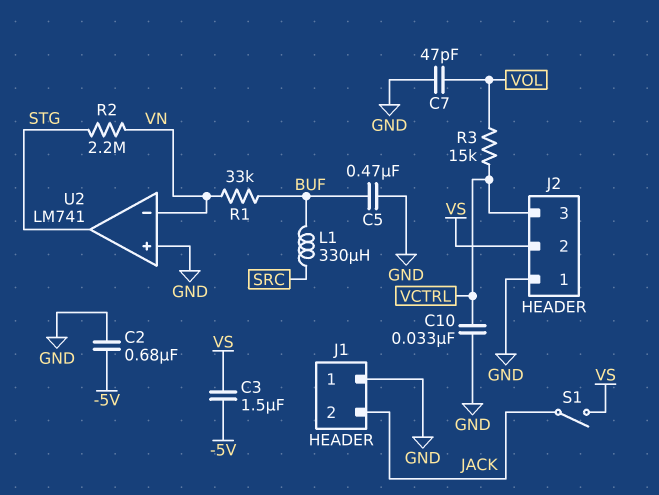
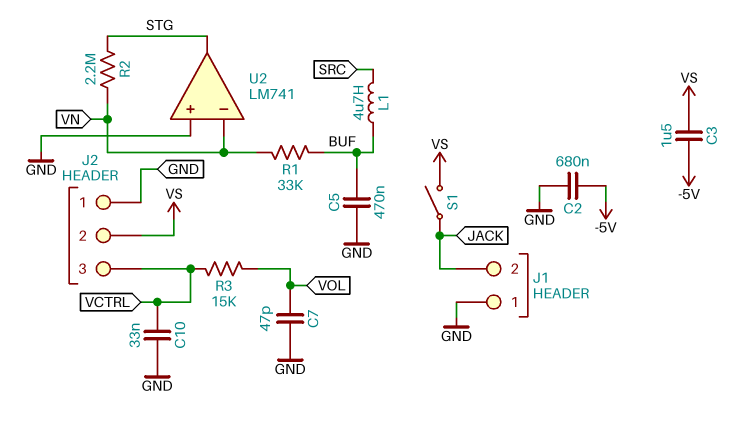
L1: 330uH (BUF, SRC) -> 4.7uH (BUF, SRC)

